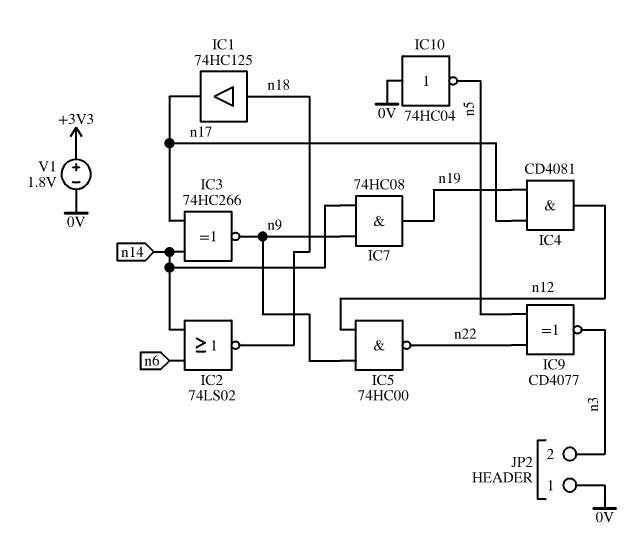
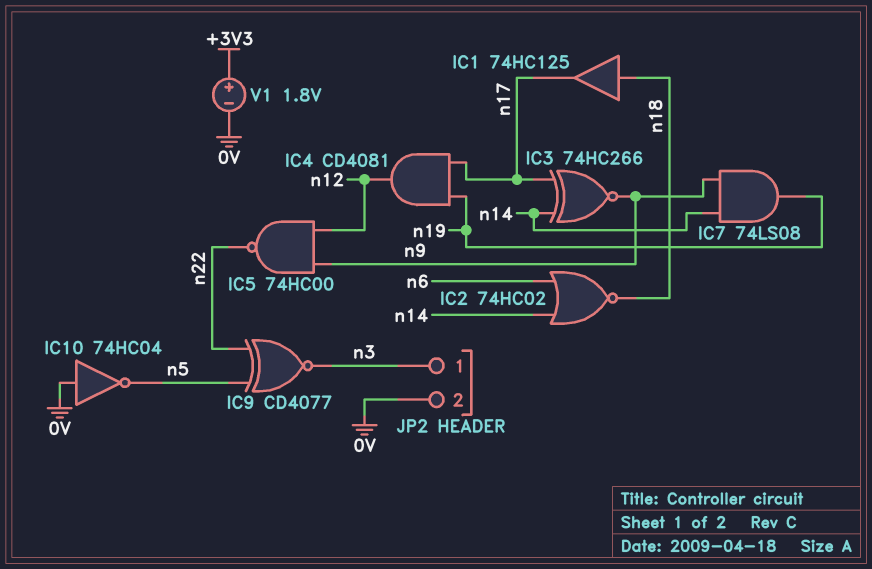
IC2: NOR 74LS02 (in n6, in n14, out n18) -> NOR 74HC02 (in n6, in n14, out n18)
IC7: AND 74HC08 (in n9, in n14, out n19) -> AND 74LS08 (in n9, in n14, out n19)
JP2 pin 1: 0V -> n3
JP2 pin 2: n3 -> 0V

